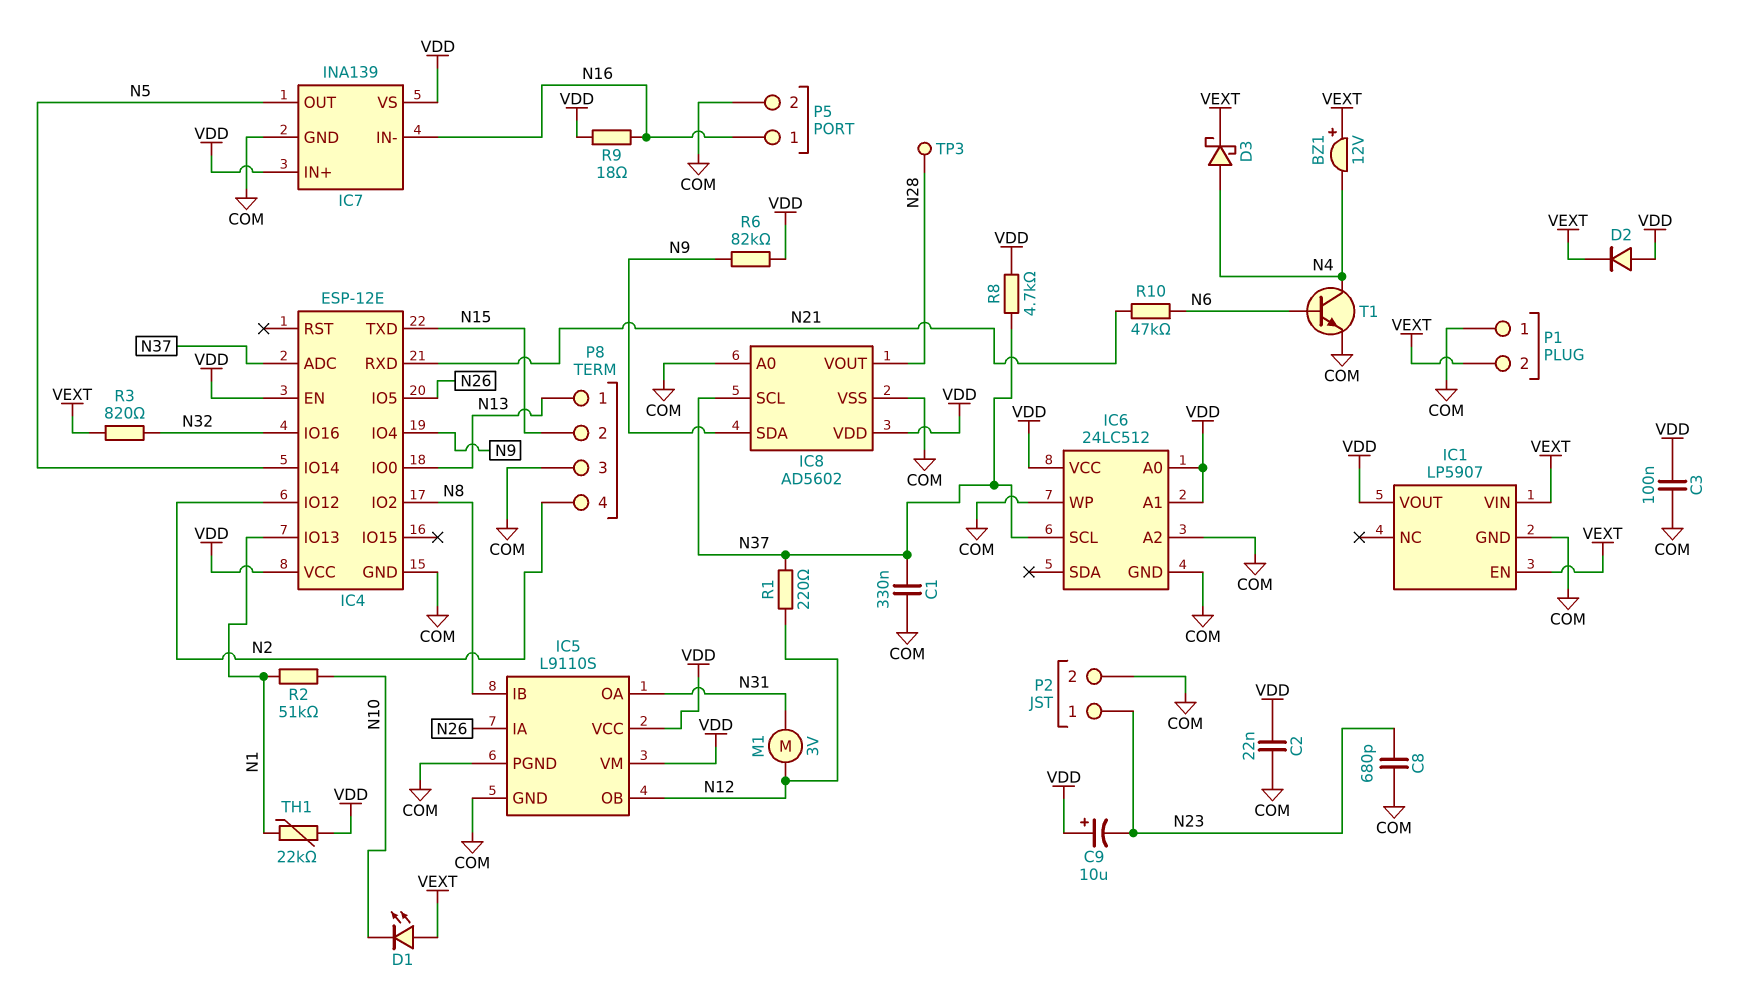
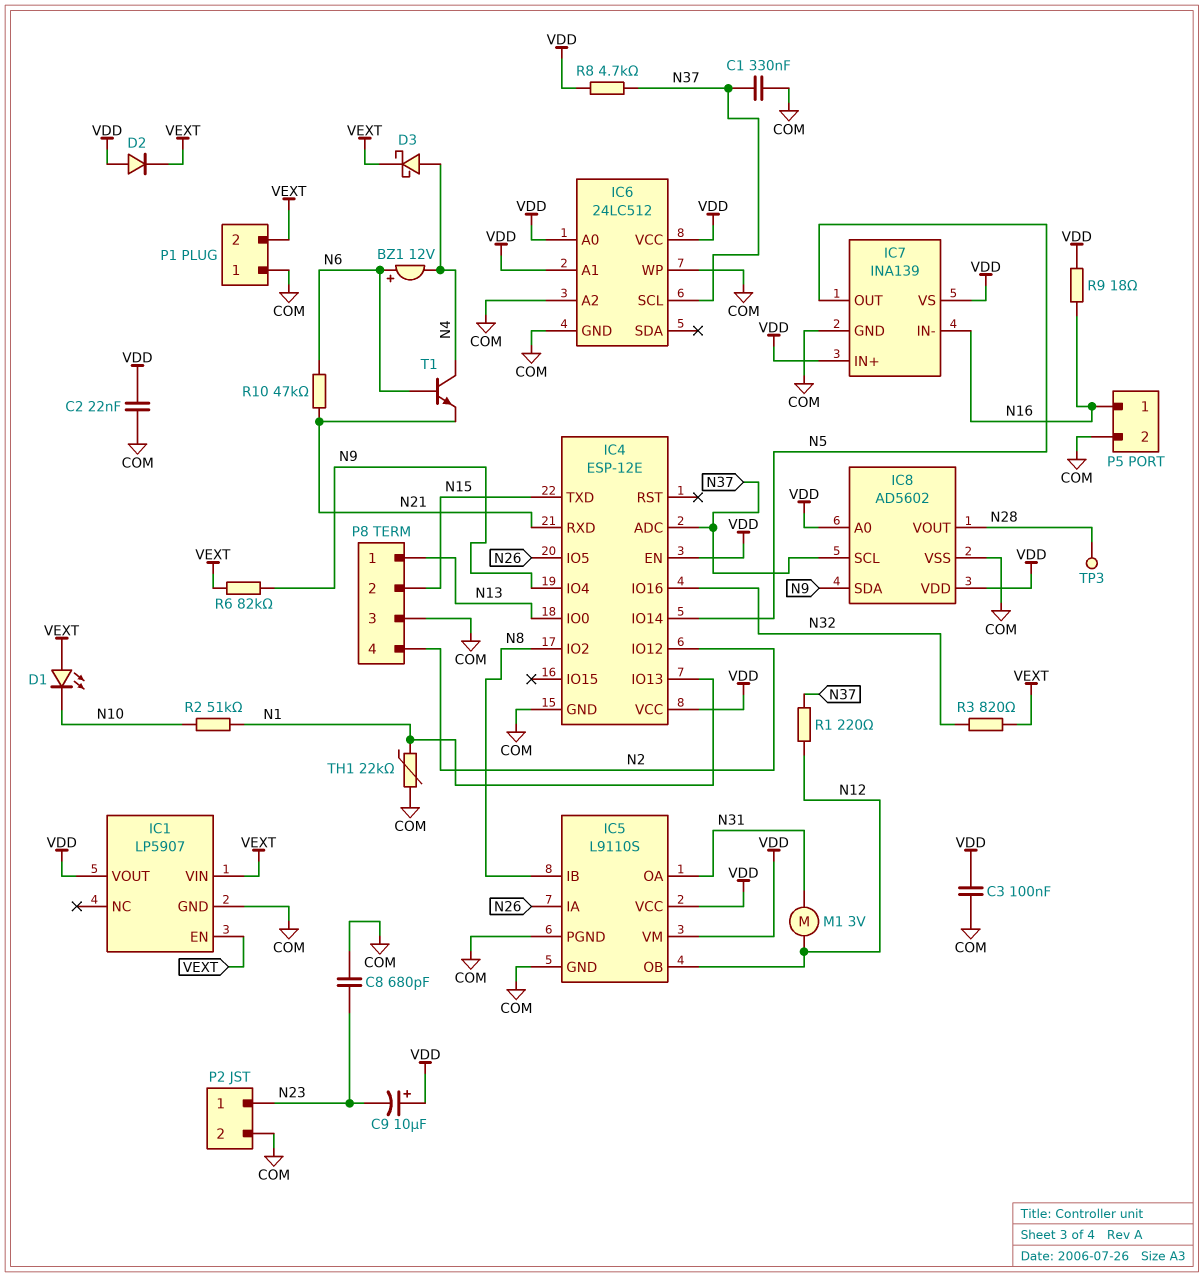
BZ1: buzzer 12V (plus VEXT, minus N4) -> buzzer 12V (plus N6, minus N4)
IC8 pin A0: COM -> VDD
R6: 82k (N9, VDD) -> 82k (N9, VEXT)
T1: NPN (B N6, C N4, E COM) -> NPN (B N6, C N4, E N21)
TH1: 22k (N1, VDD) -> 22k (COM, N1)

